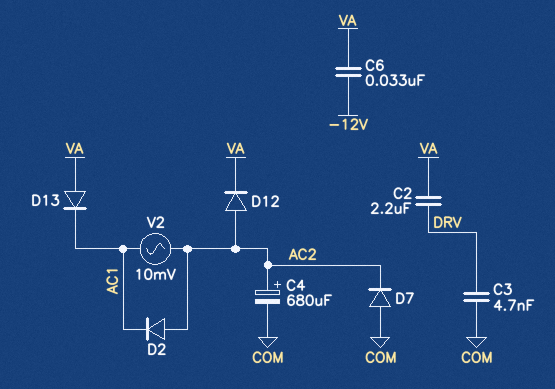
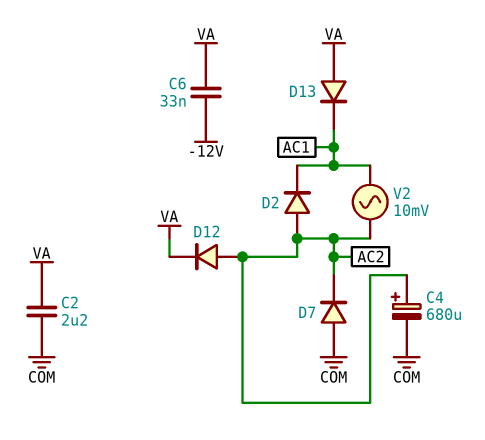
C2: 2.2uF (DRV, VA) -> 2.2uF (COM, VA)
C3: 4.7nF (COM, DRV) -> none

